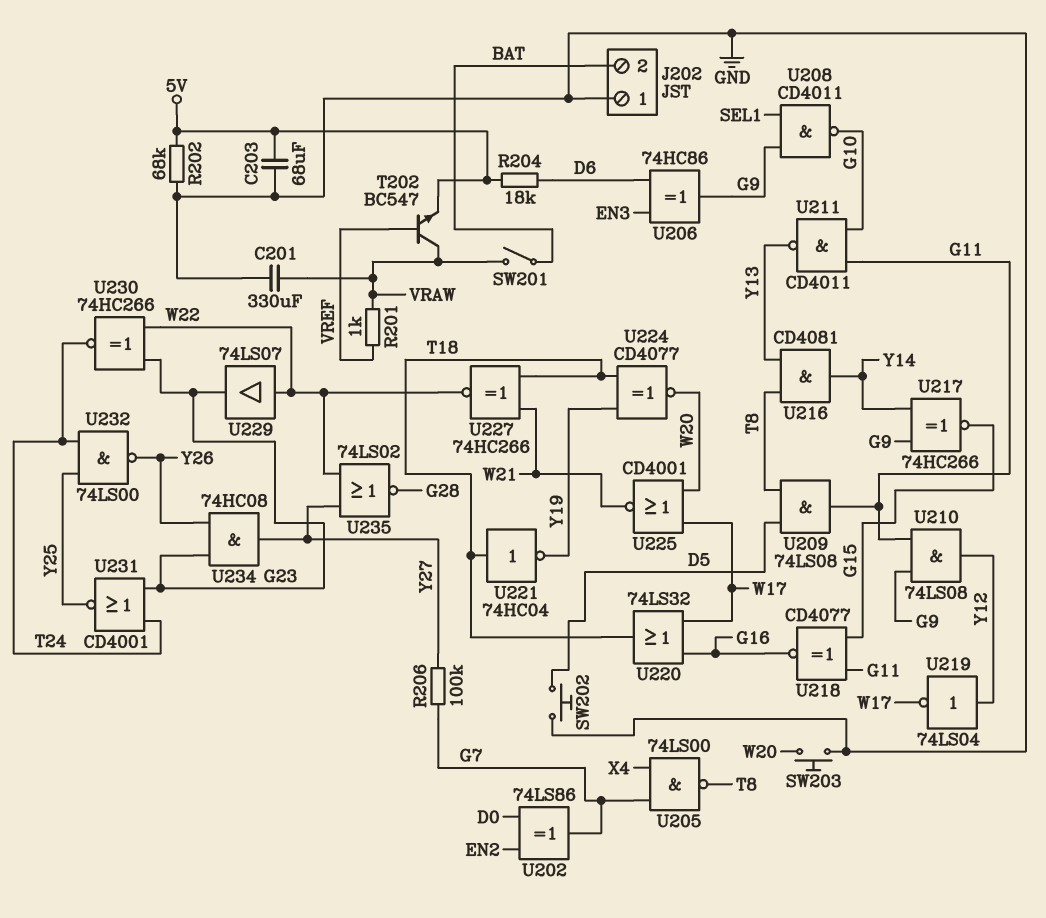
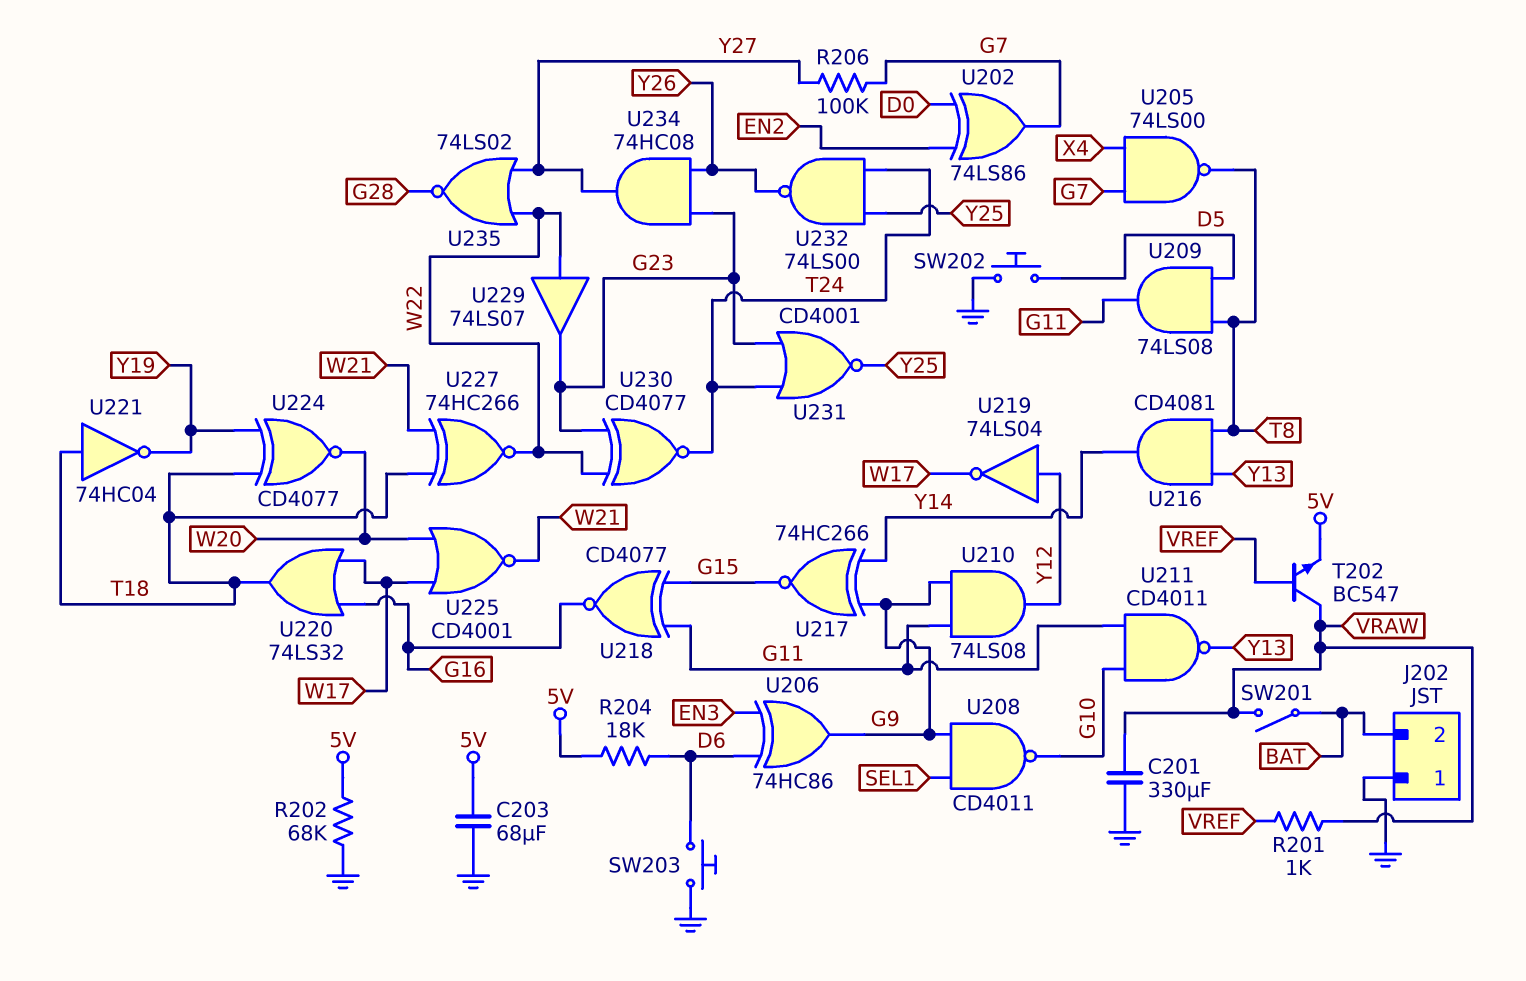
SW203: button (GND, W20) -> button (D6, GND)
U230: XNOR 74HC266 (in G23, in W22, out T24) -> XNOR CD4077 (in G23, in W22, out T24)

